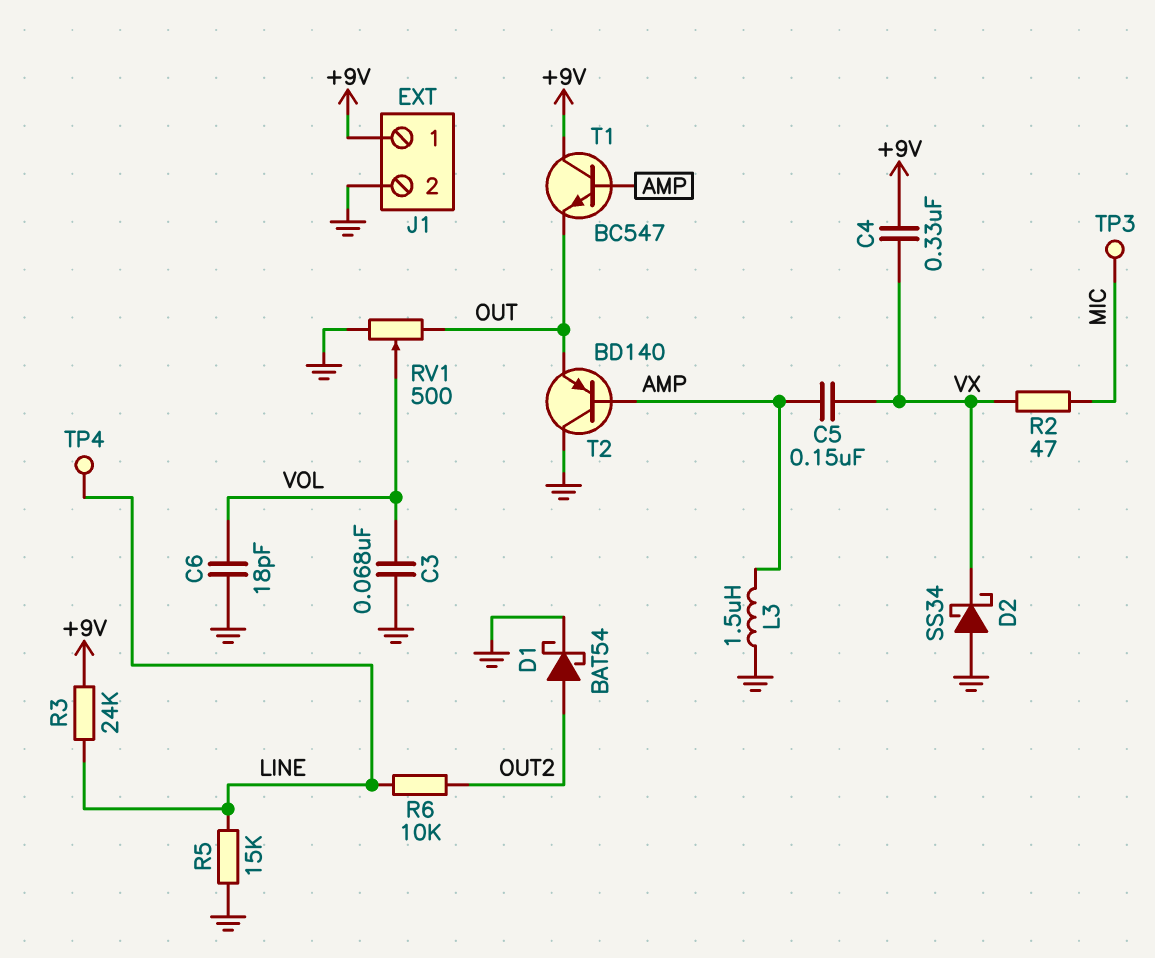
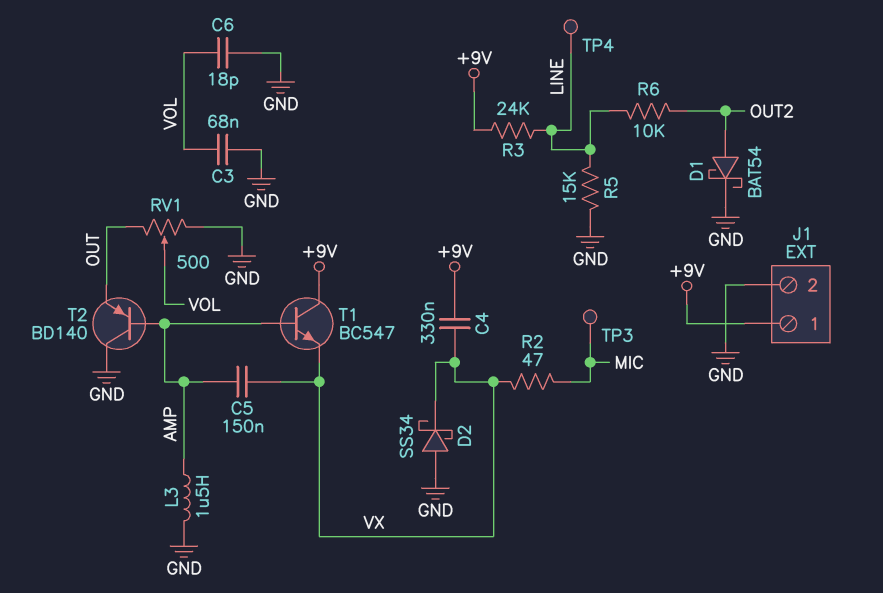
T1: NPN BC547 (B AMP, C +9V, E OUT) -> NPN BC547 (B AMP, C +9V, E VX)

